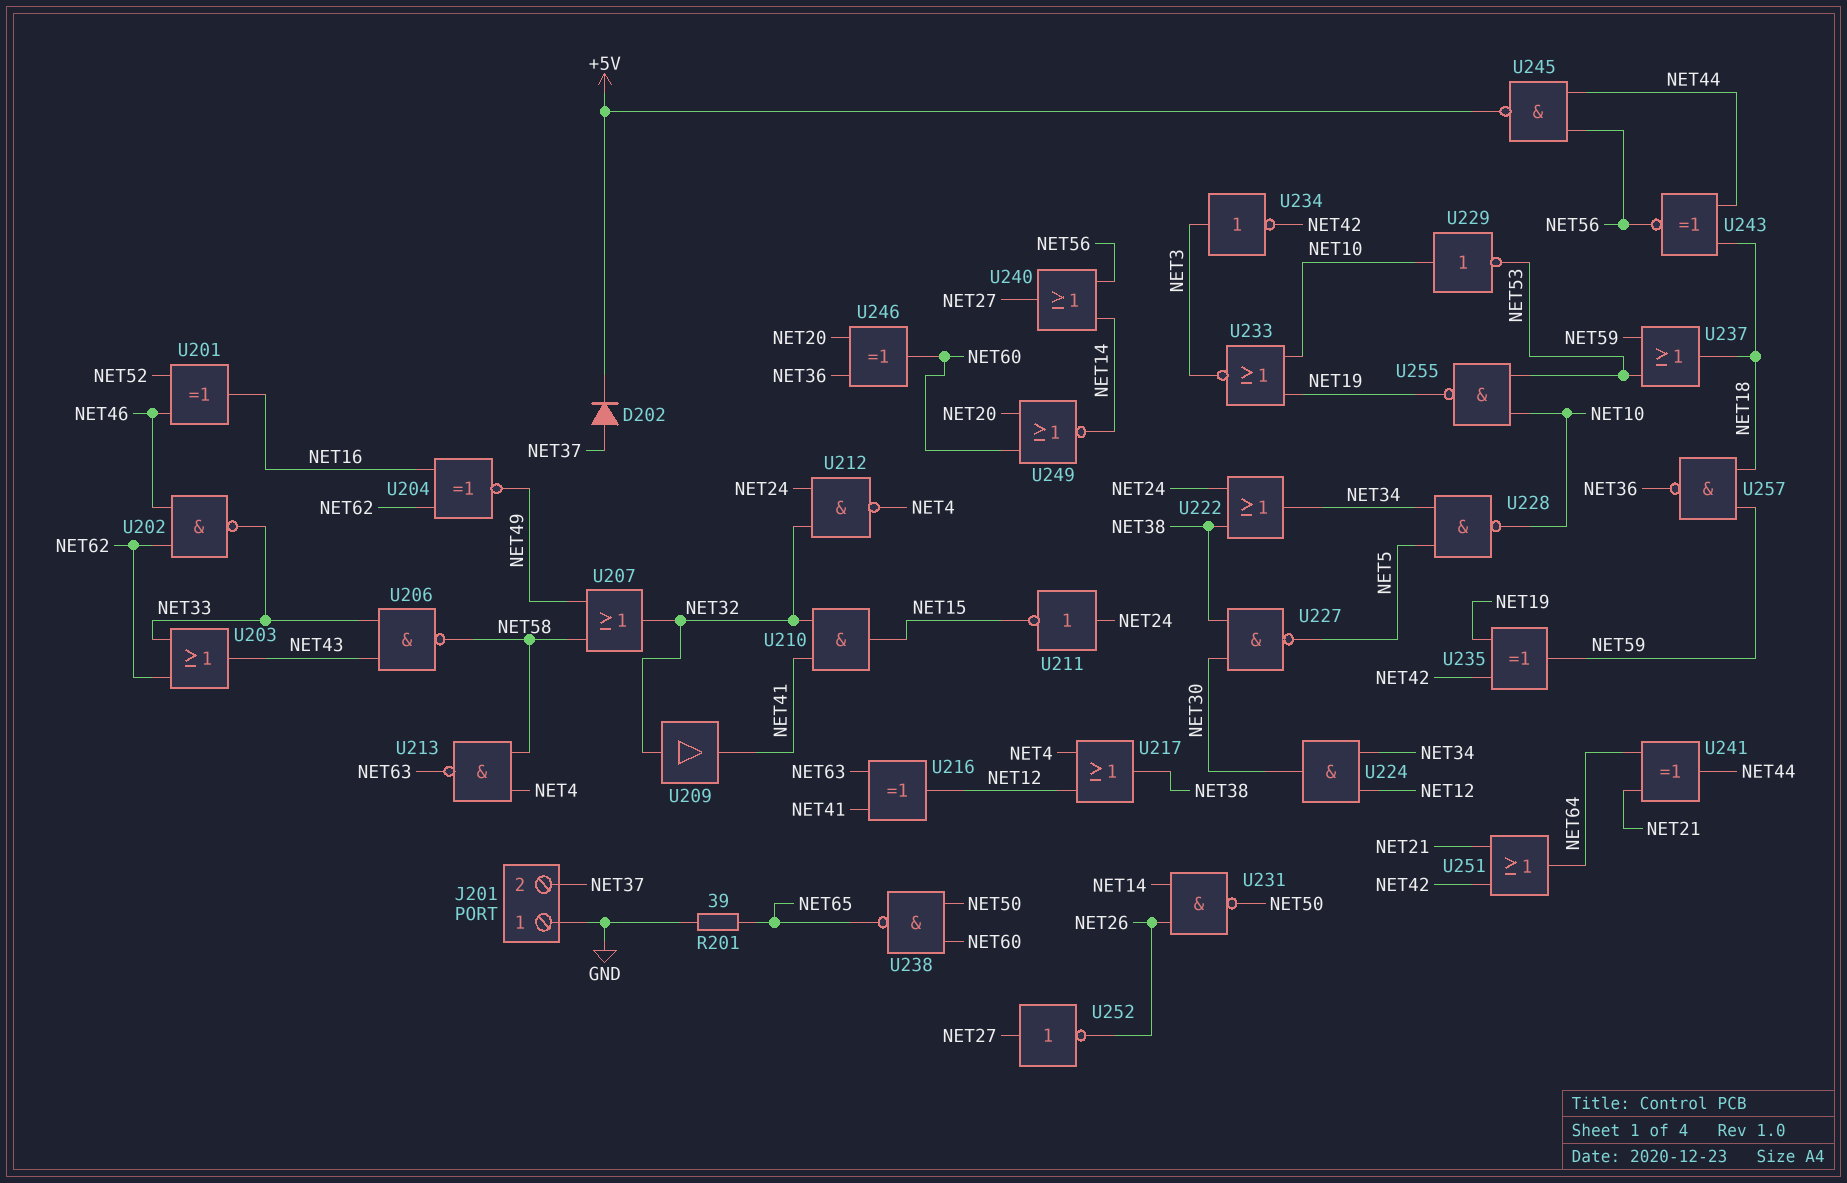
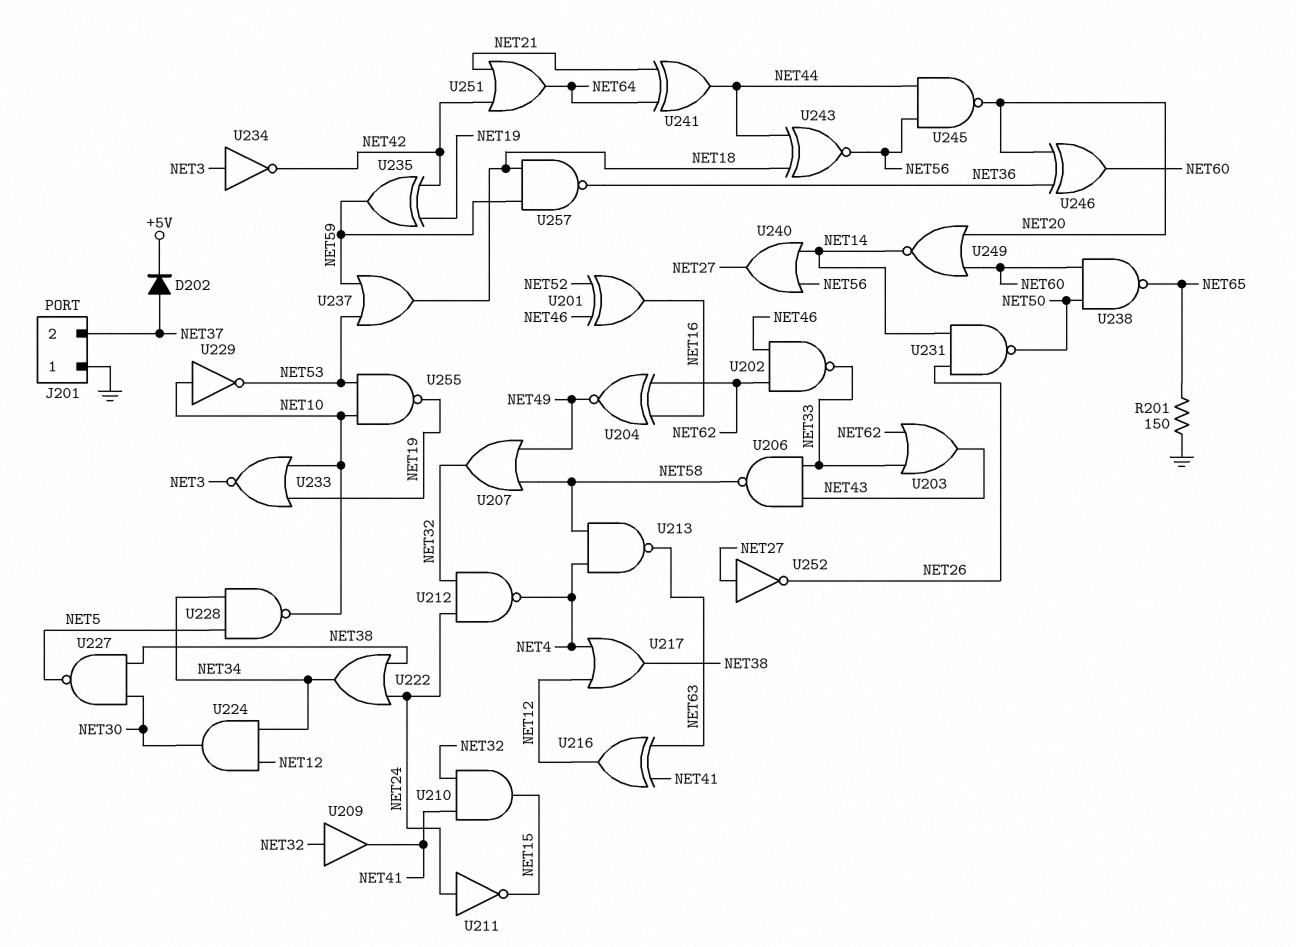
R201: 39 (GND, NET65) -> 150 (GND, NET65)
U245: NAND (in NET44, in NET56, out +5V) -> NAND (in NET44, in NET56, out NET20)

